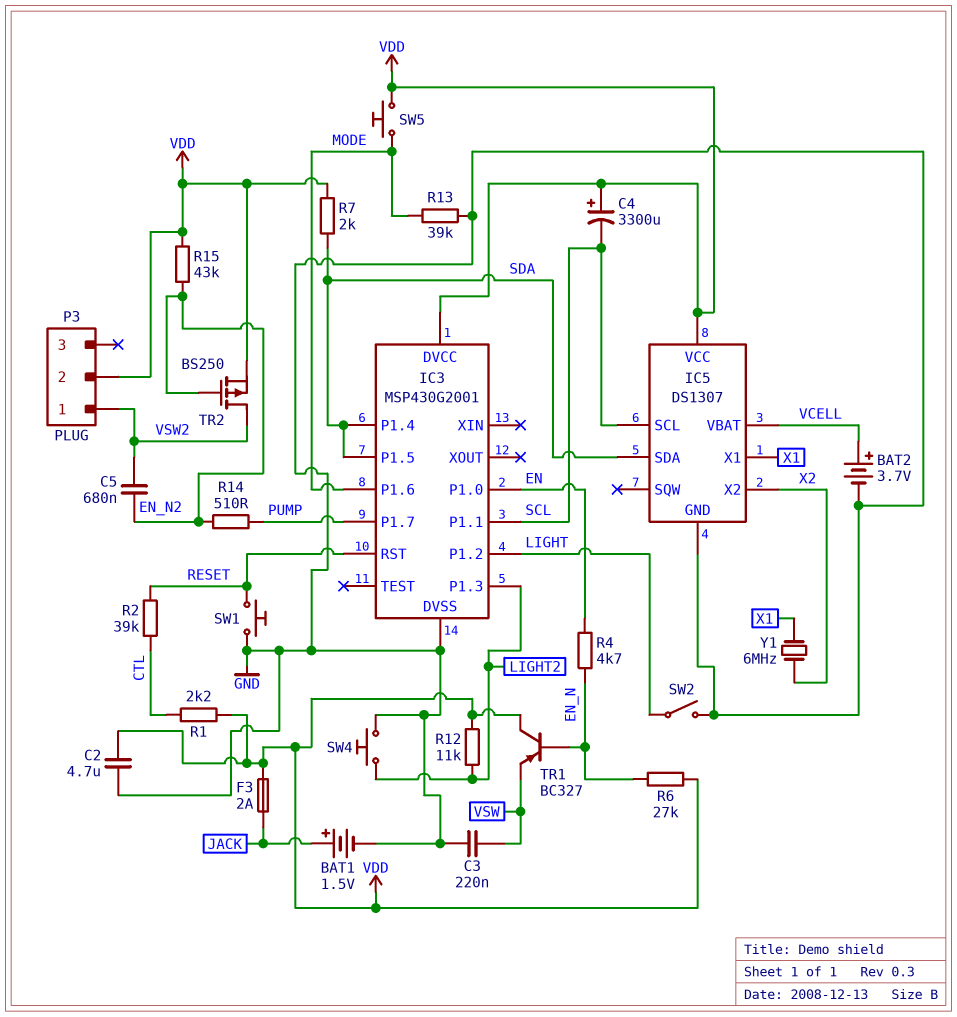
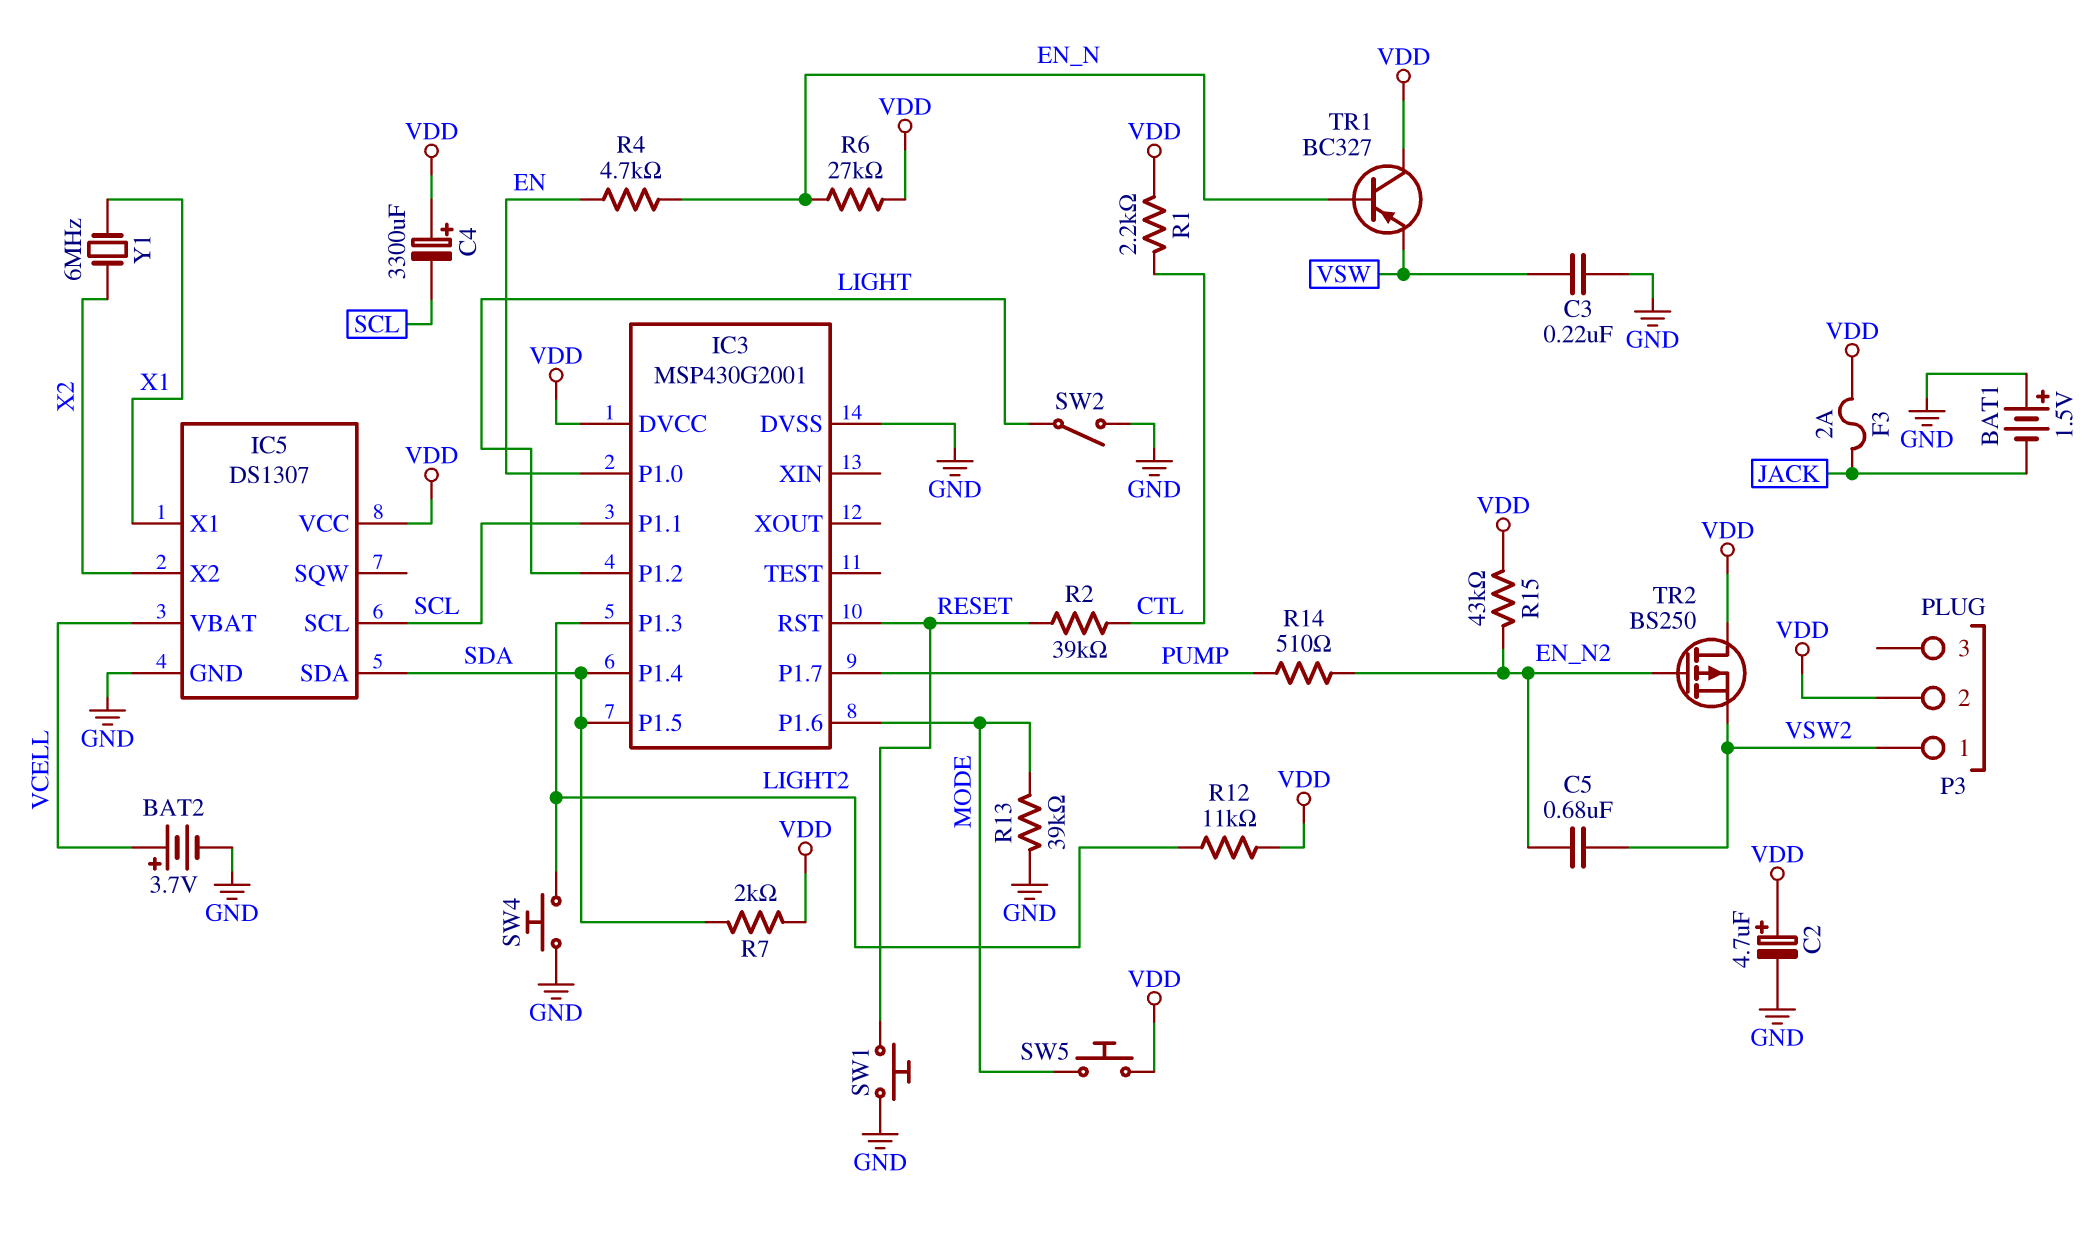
BAT1: 1.5V (plus JACK, minus GND) -> 1.5V (plus GND, minus JACK)
C2: 4.7uF (GND, VDD) -> 4.7uF (plus VDD, minus GND)
TR2: PMOS BS250 (G EN_N2, D VSW2, S VDD) -> PMOS BS250 (G EN_N2, D VDD, S VSW2)

